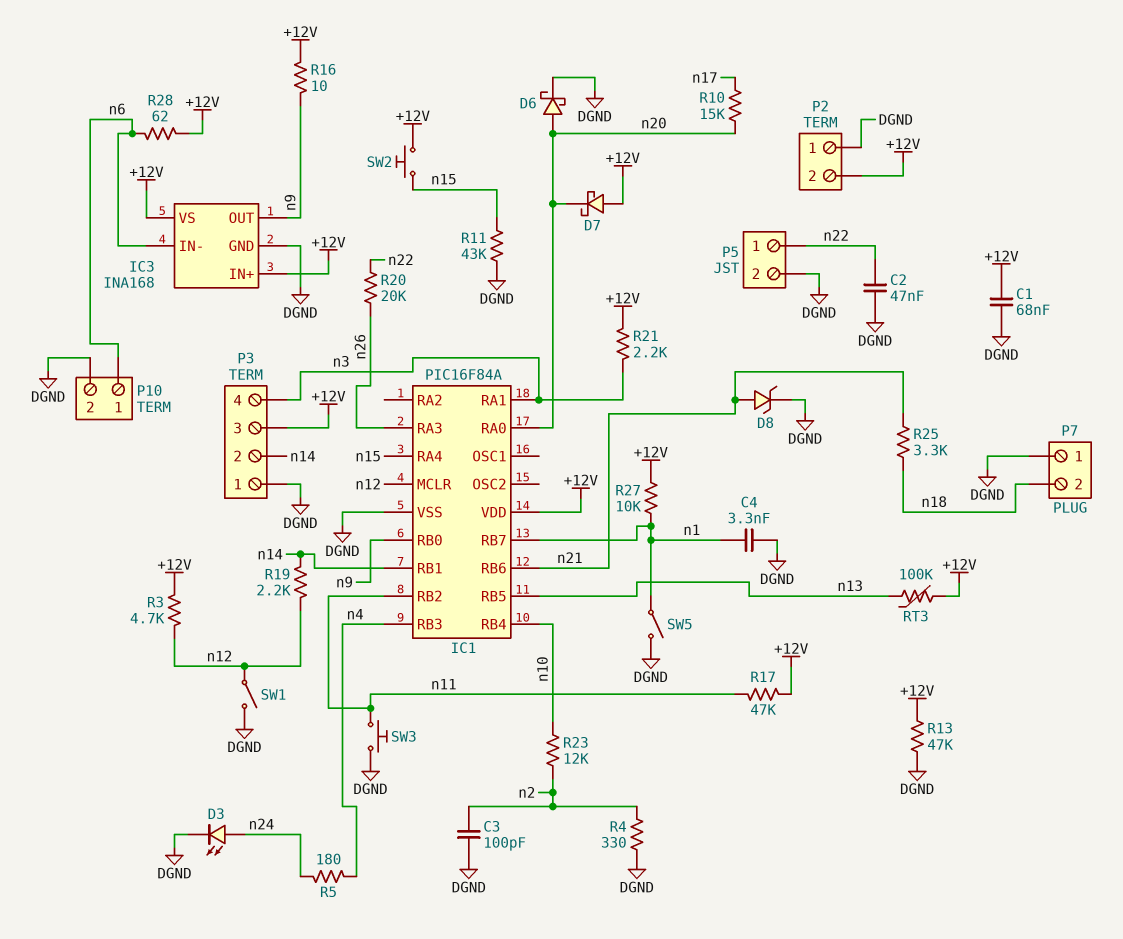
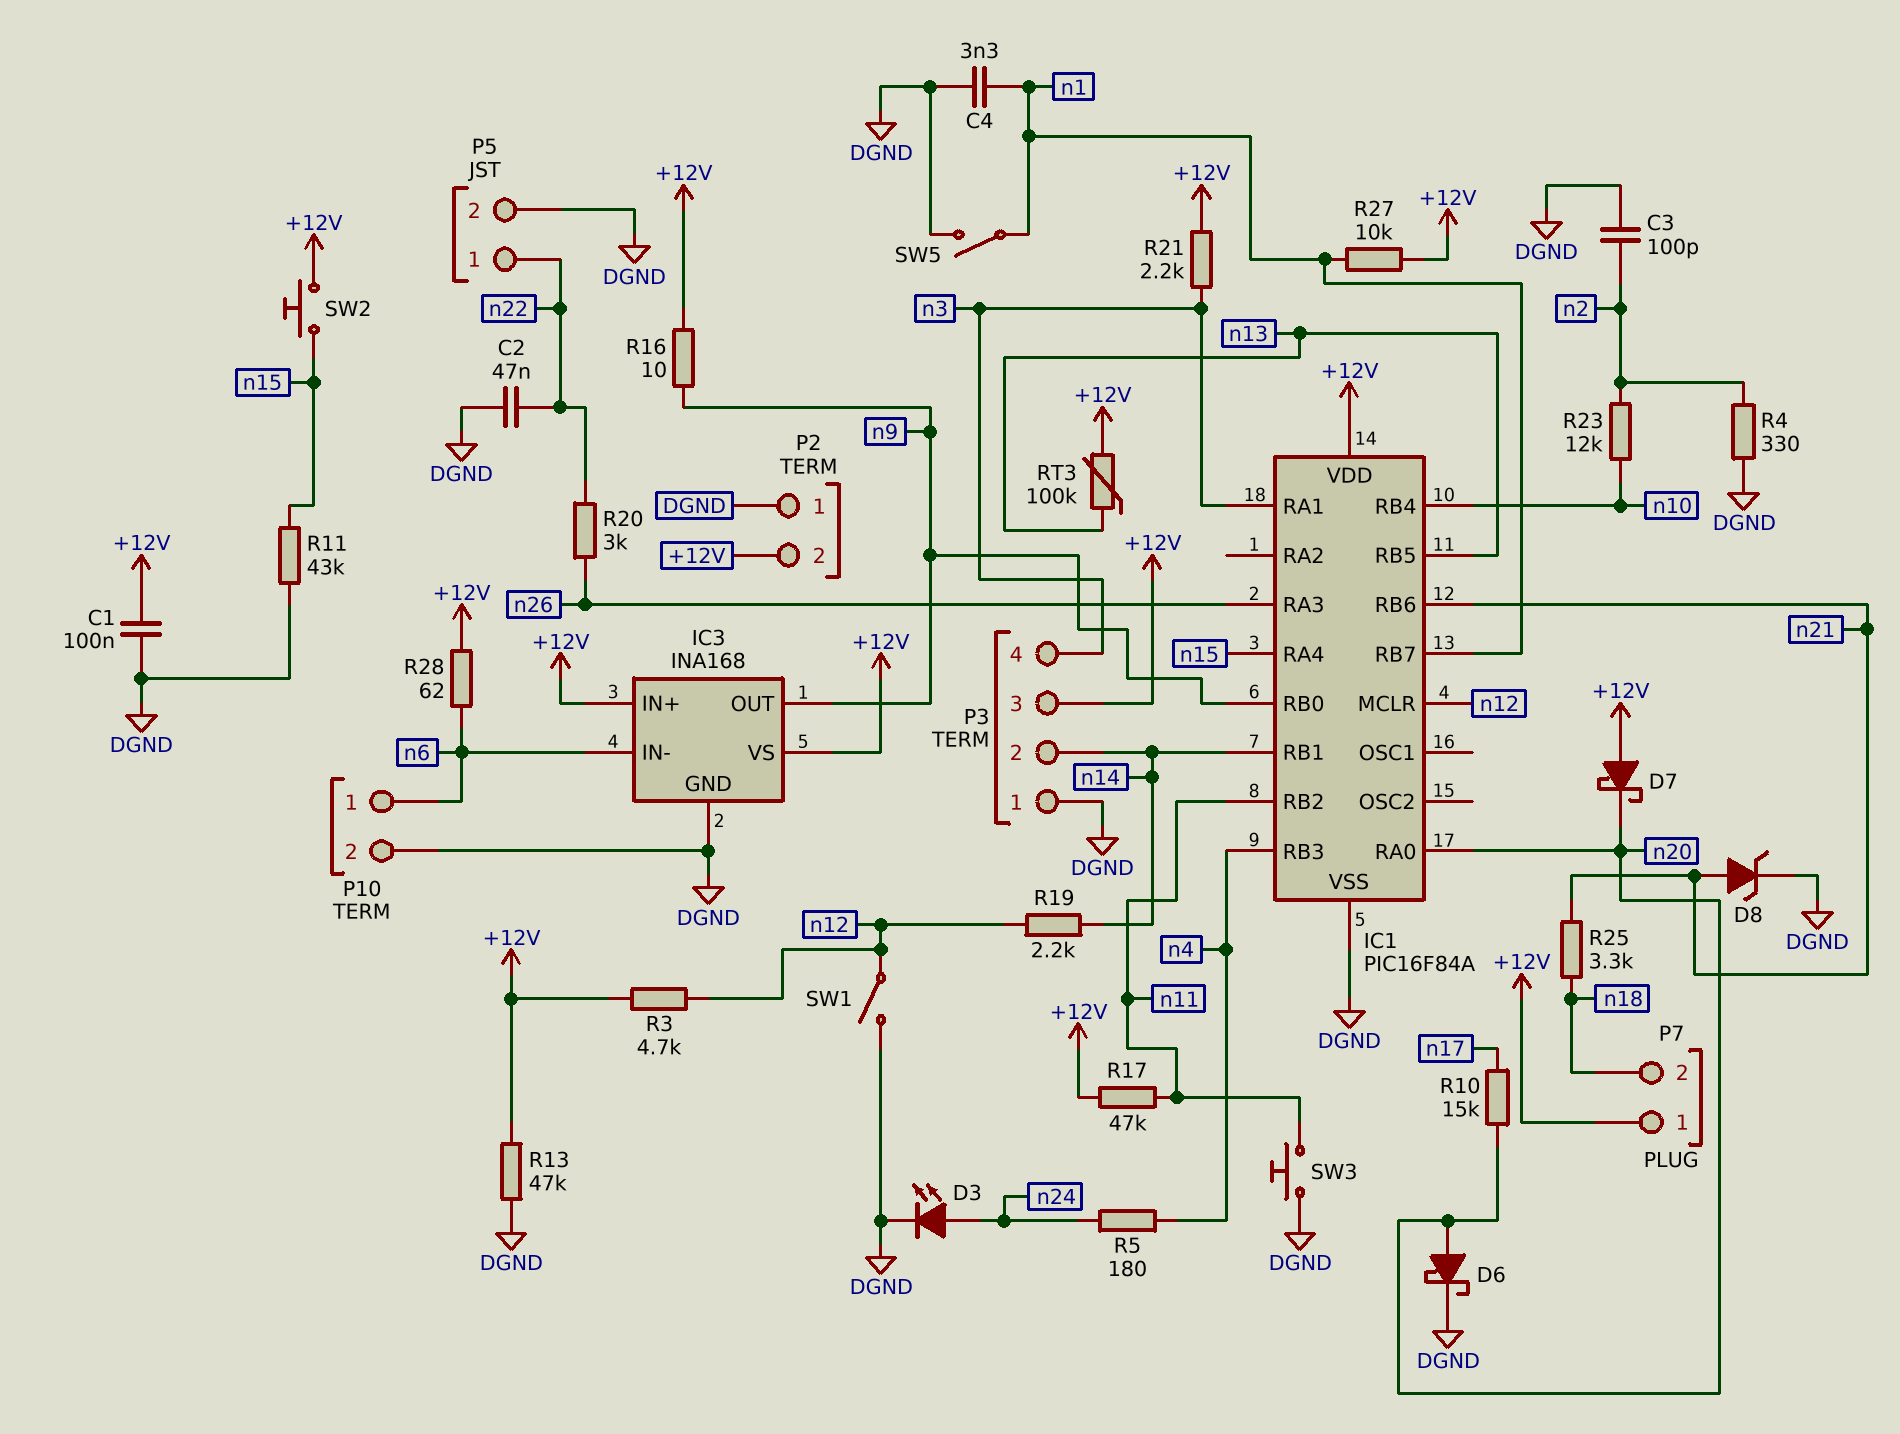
C1: 68nF (+12V, DGND) -> 100nF (+12V, DGND)
P7 pin 1: DGND -> +12V
R20: 20k (n22, n26) -> 3k (n22, n26)

